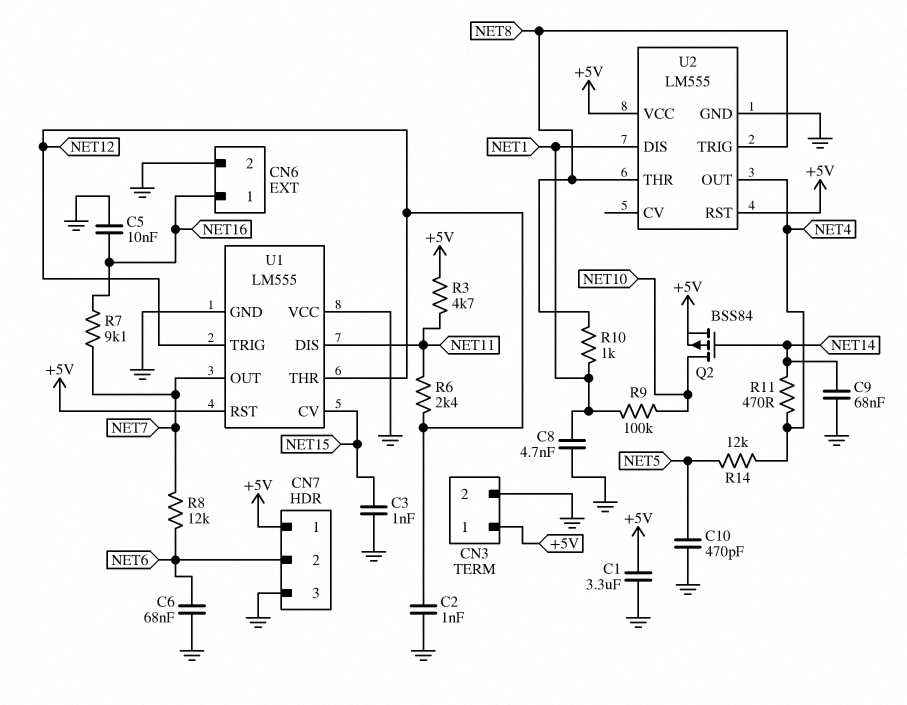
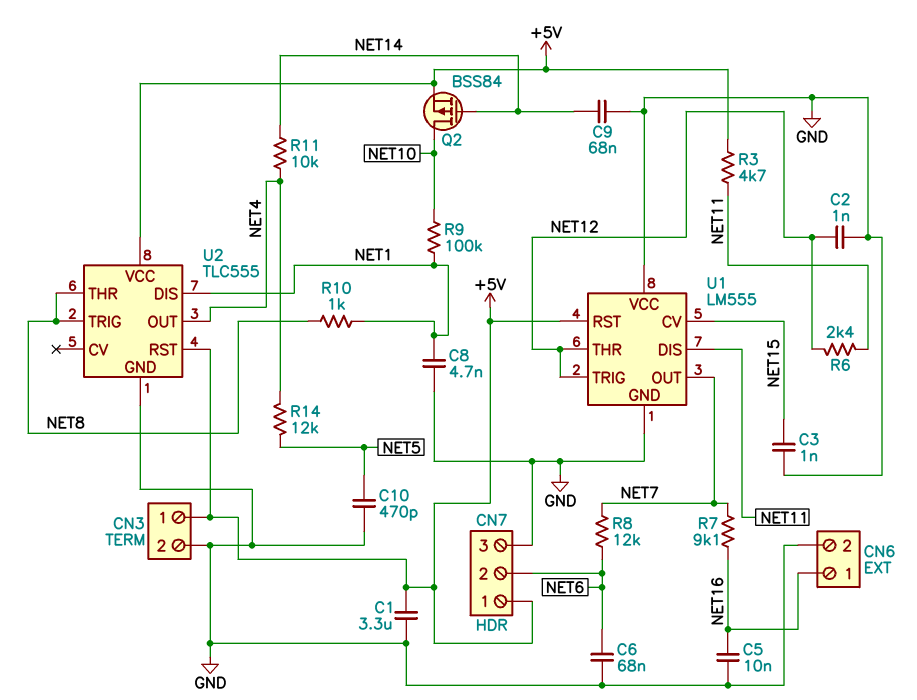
R11: 470 (NET4, NET14) -> 10k (NET4, NET14)
U2: LM555 -> TLC555

